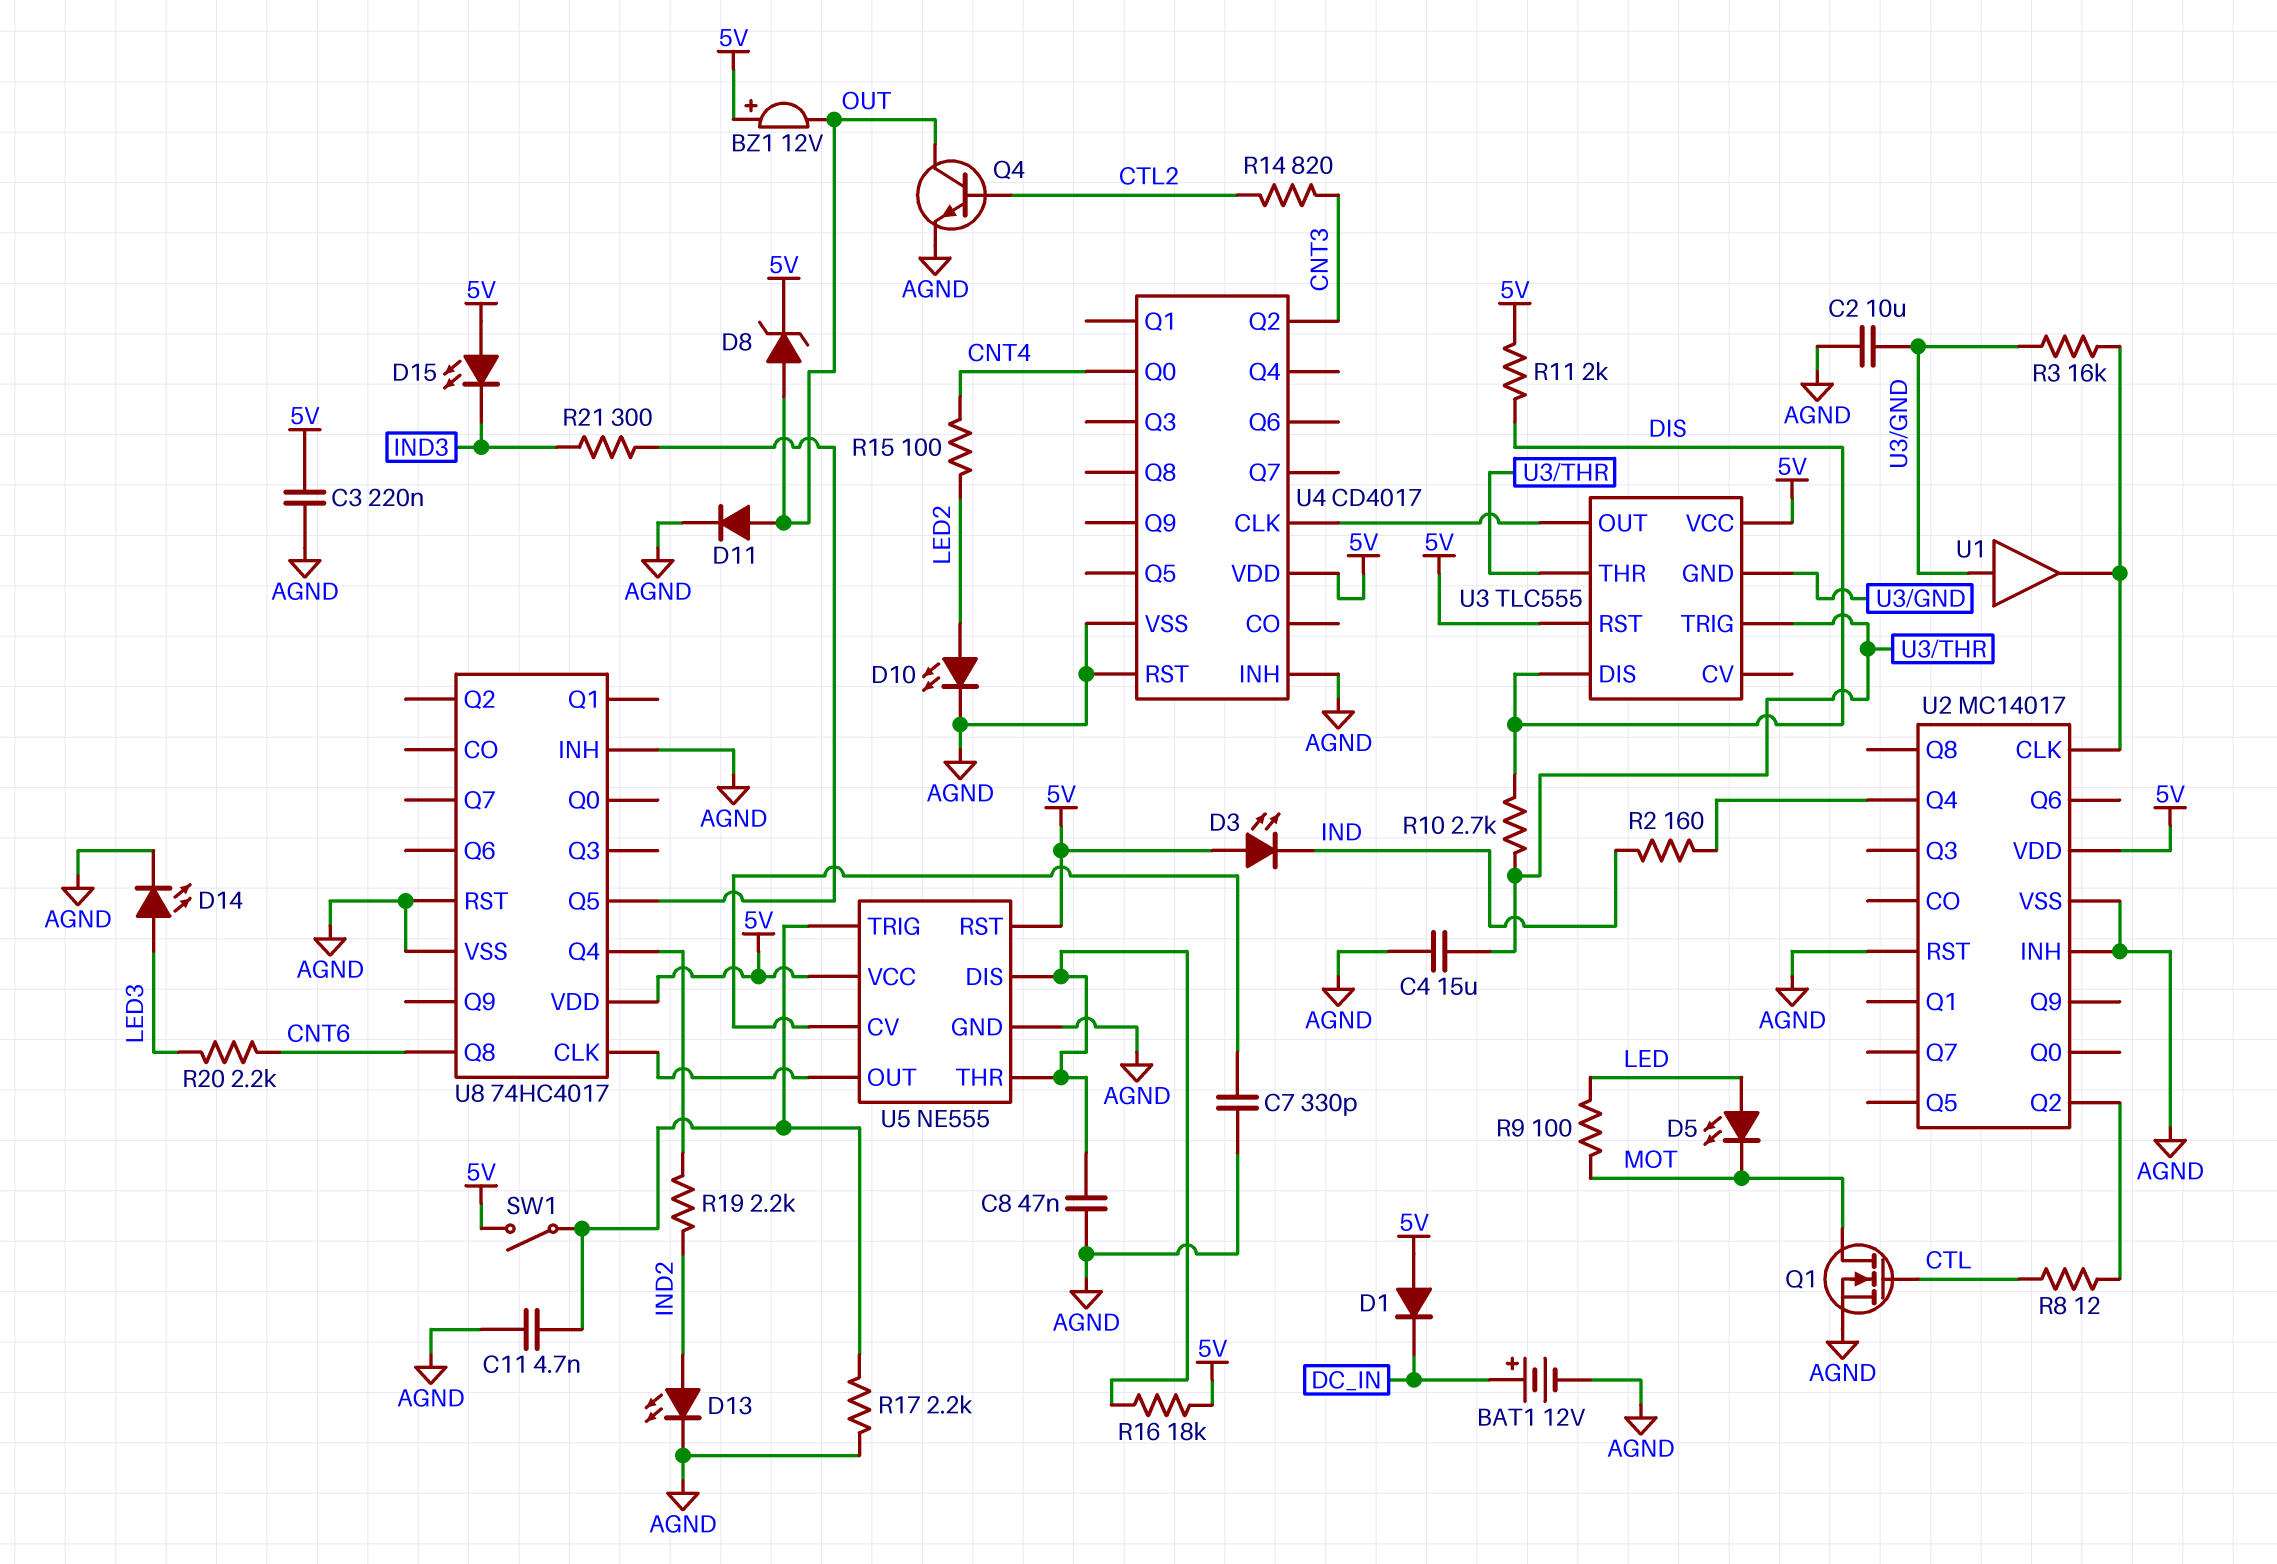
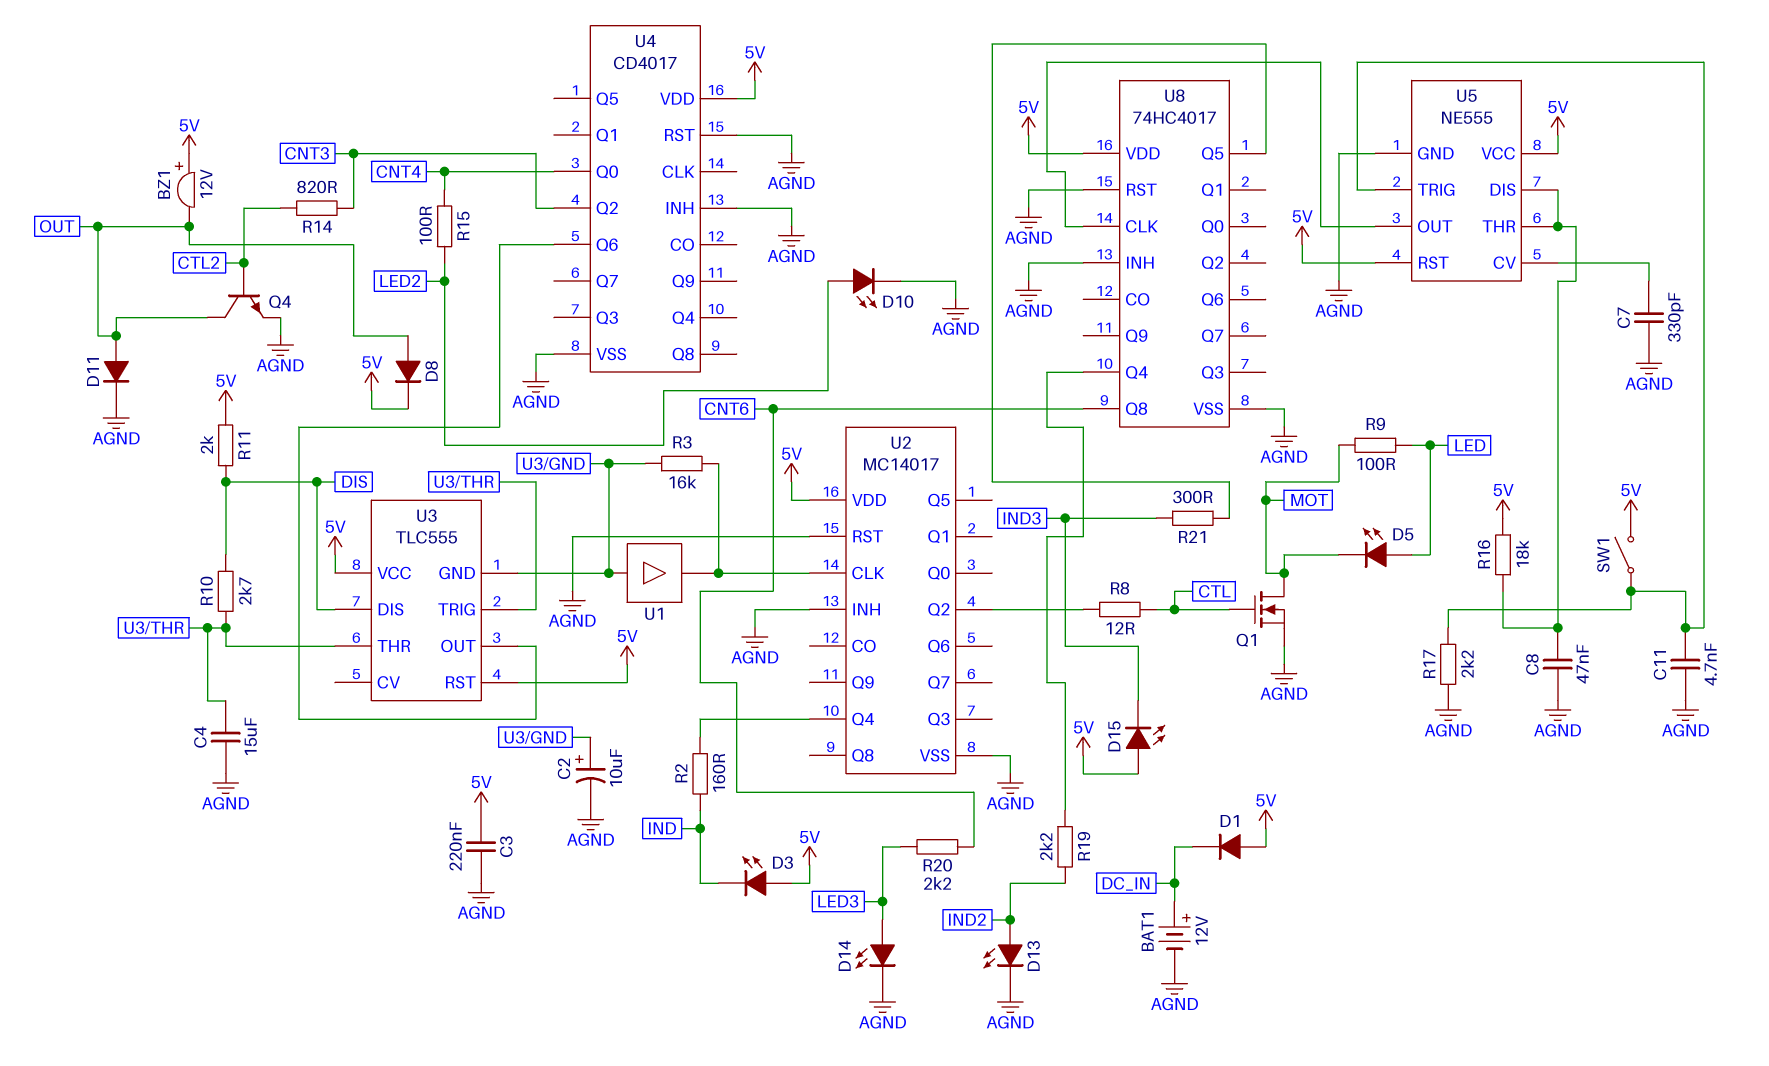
C2: 10uF (AGND, U3/GND) -> 10uF (plus U3/GND, minus AGND)
D8: zener (A OUT, K 5V) -> diode (A OUT, K 5V)
U4 pin CLK: U3/OUT -> none
U4 pin Q6: none -> U3/OUT

